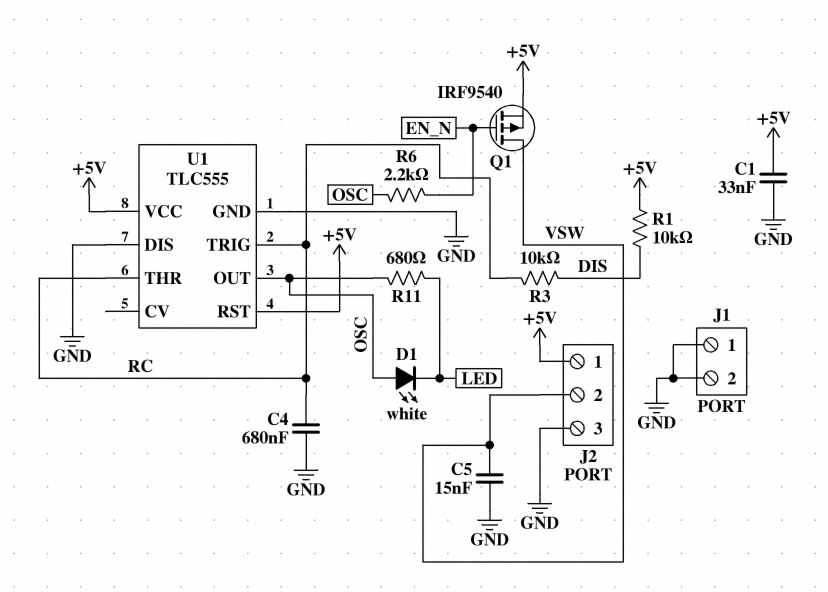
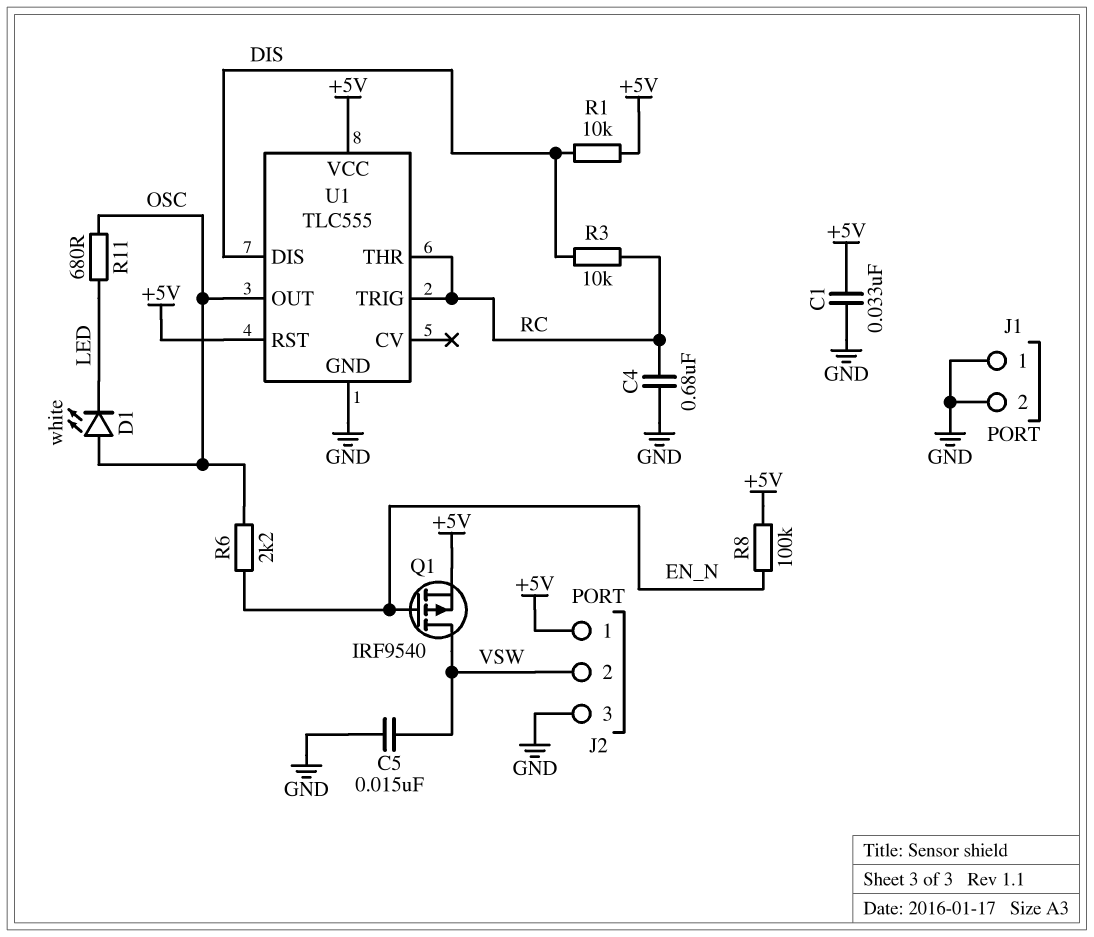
R8: none -> 100k (+5V, EN_N)
U1 pin DIS: GND -> DIS

